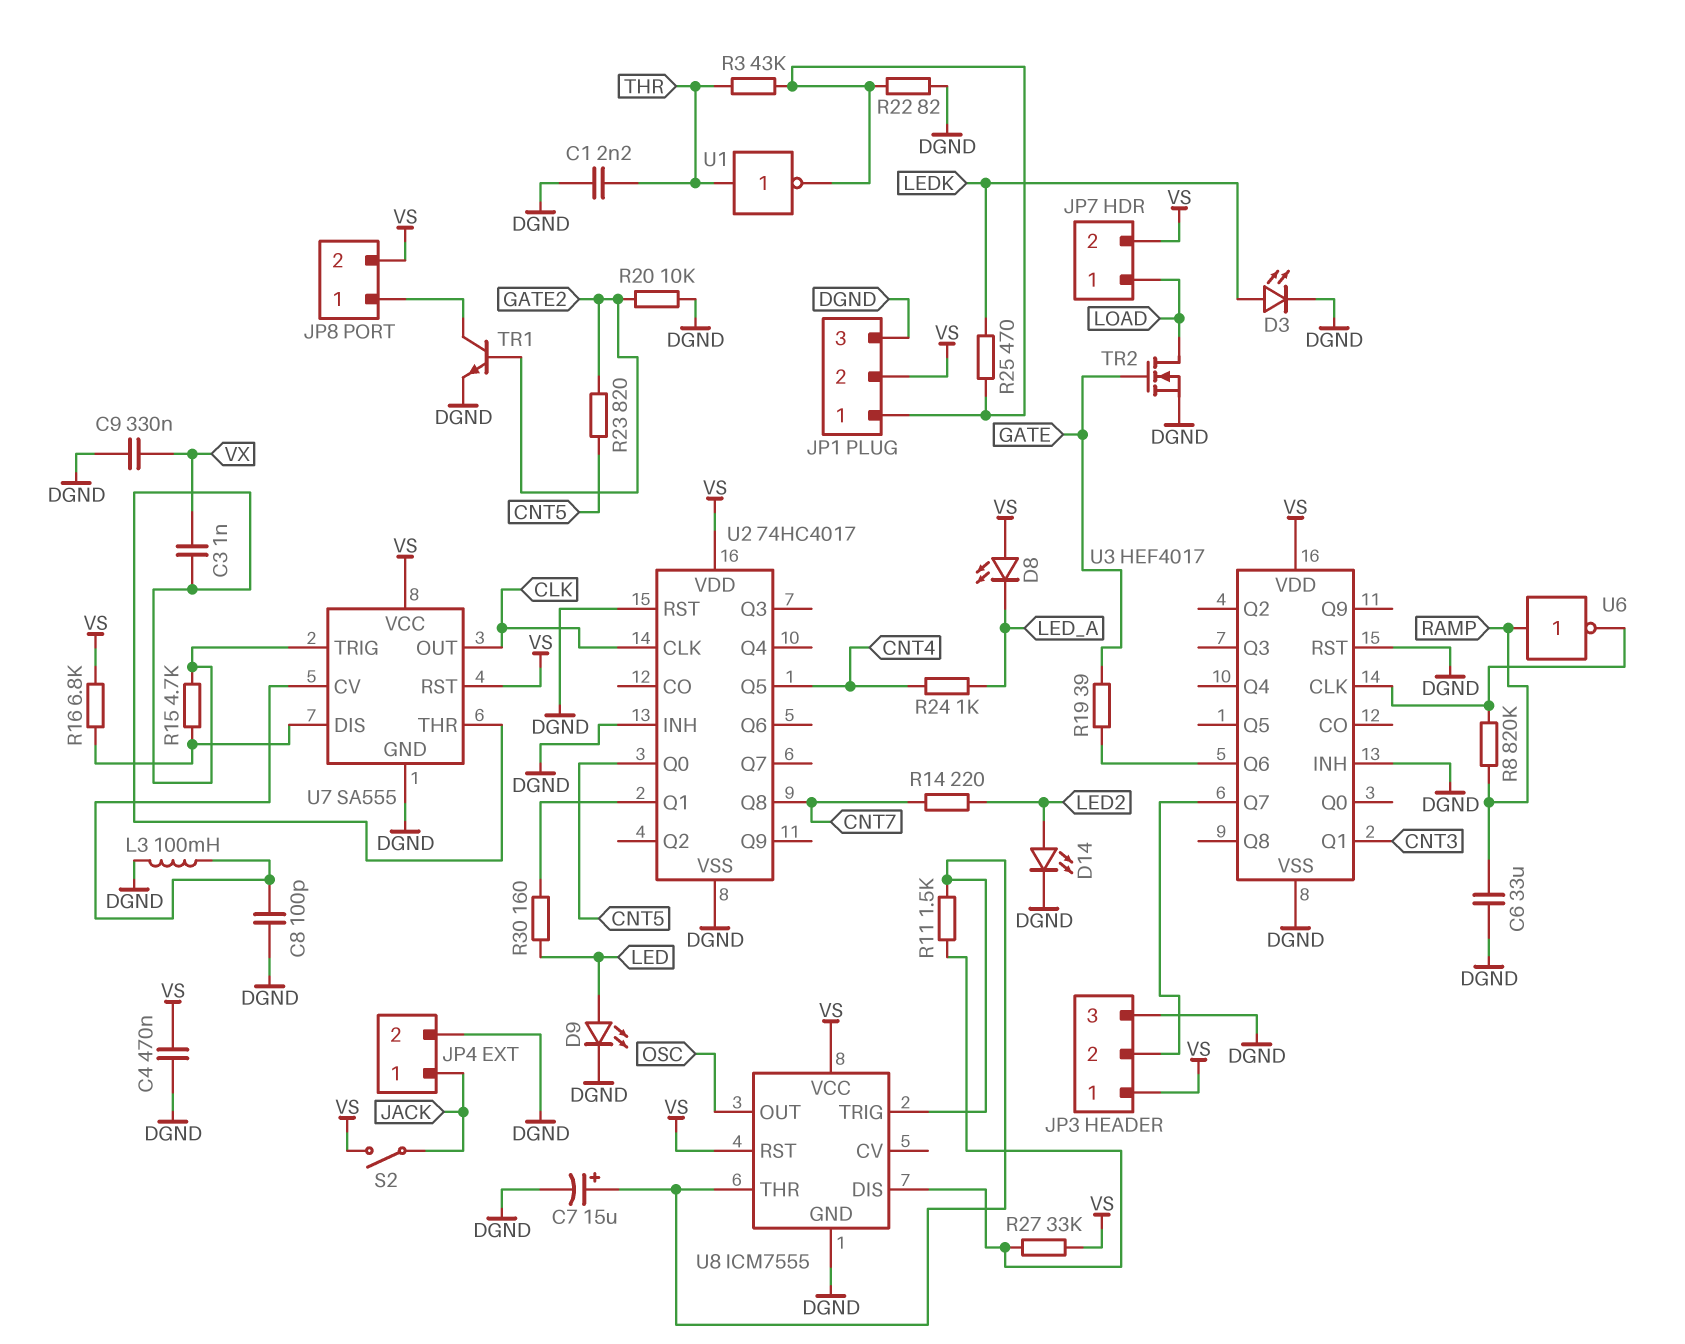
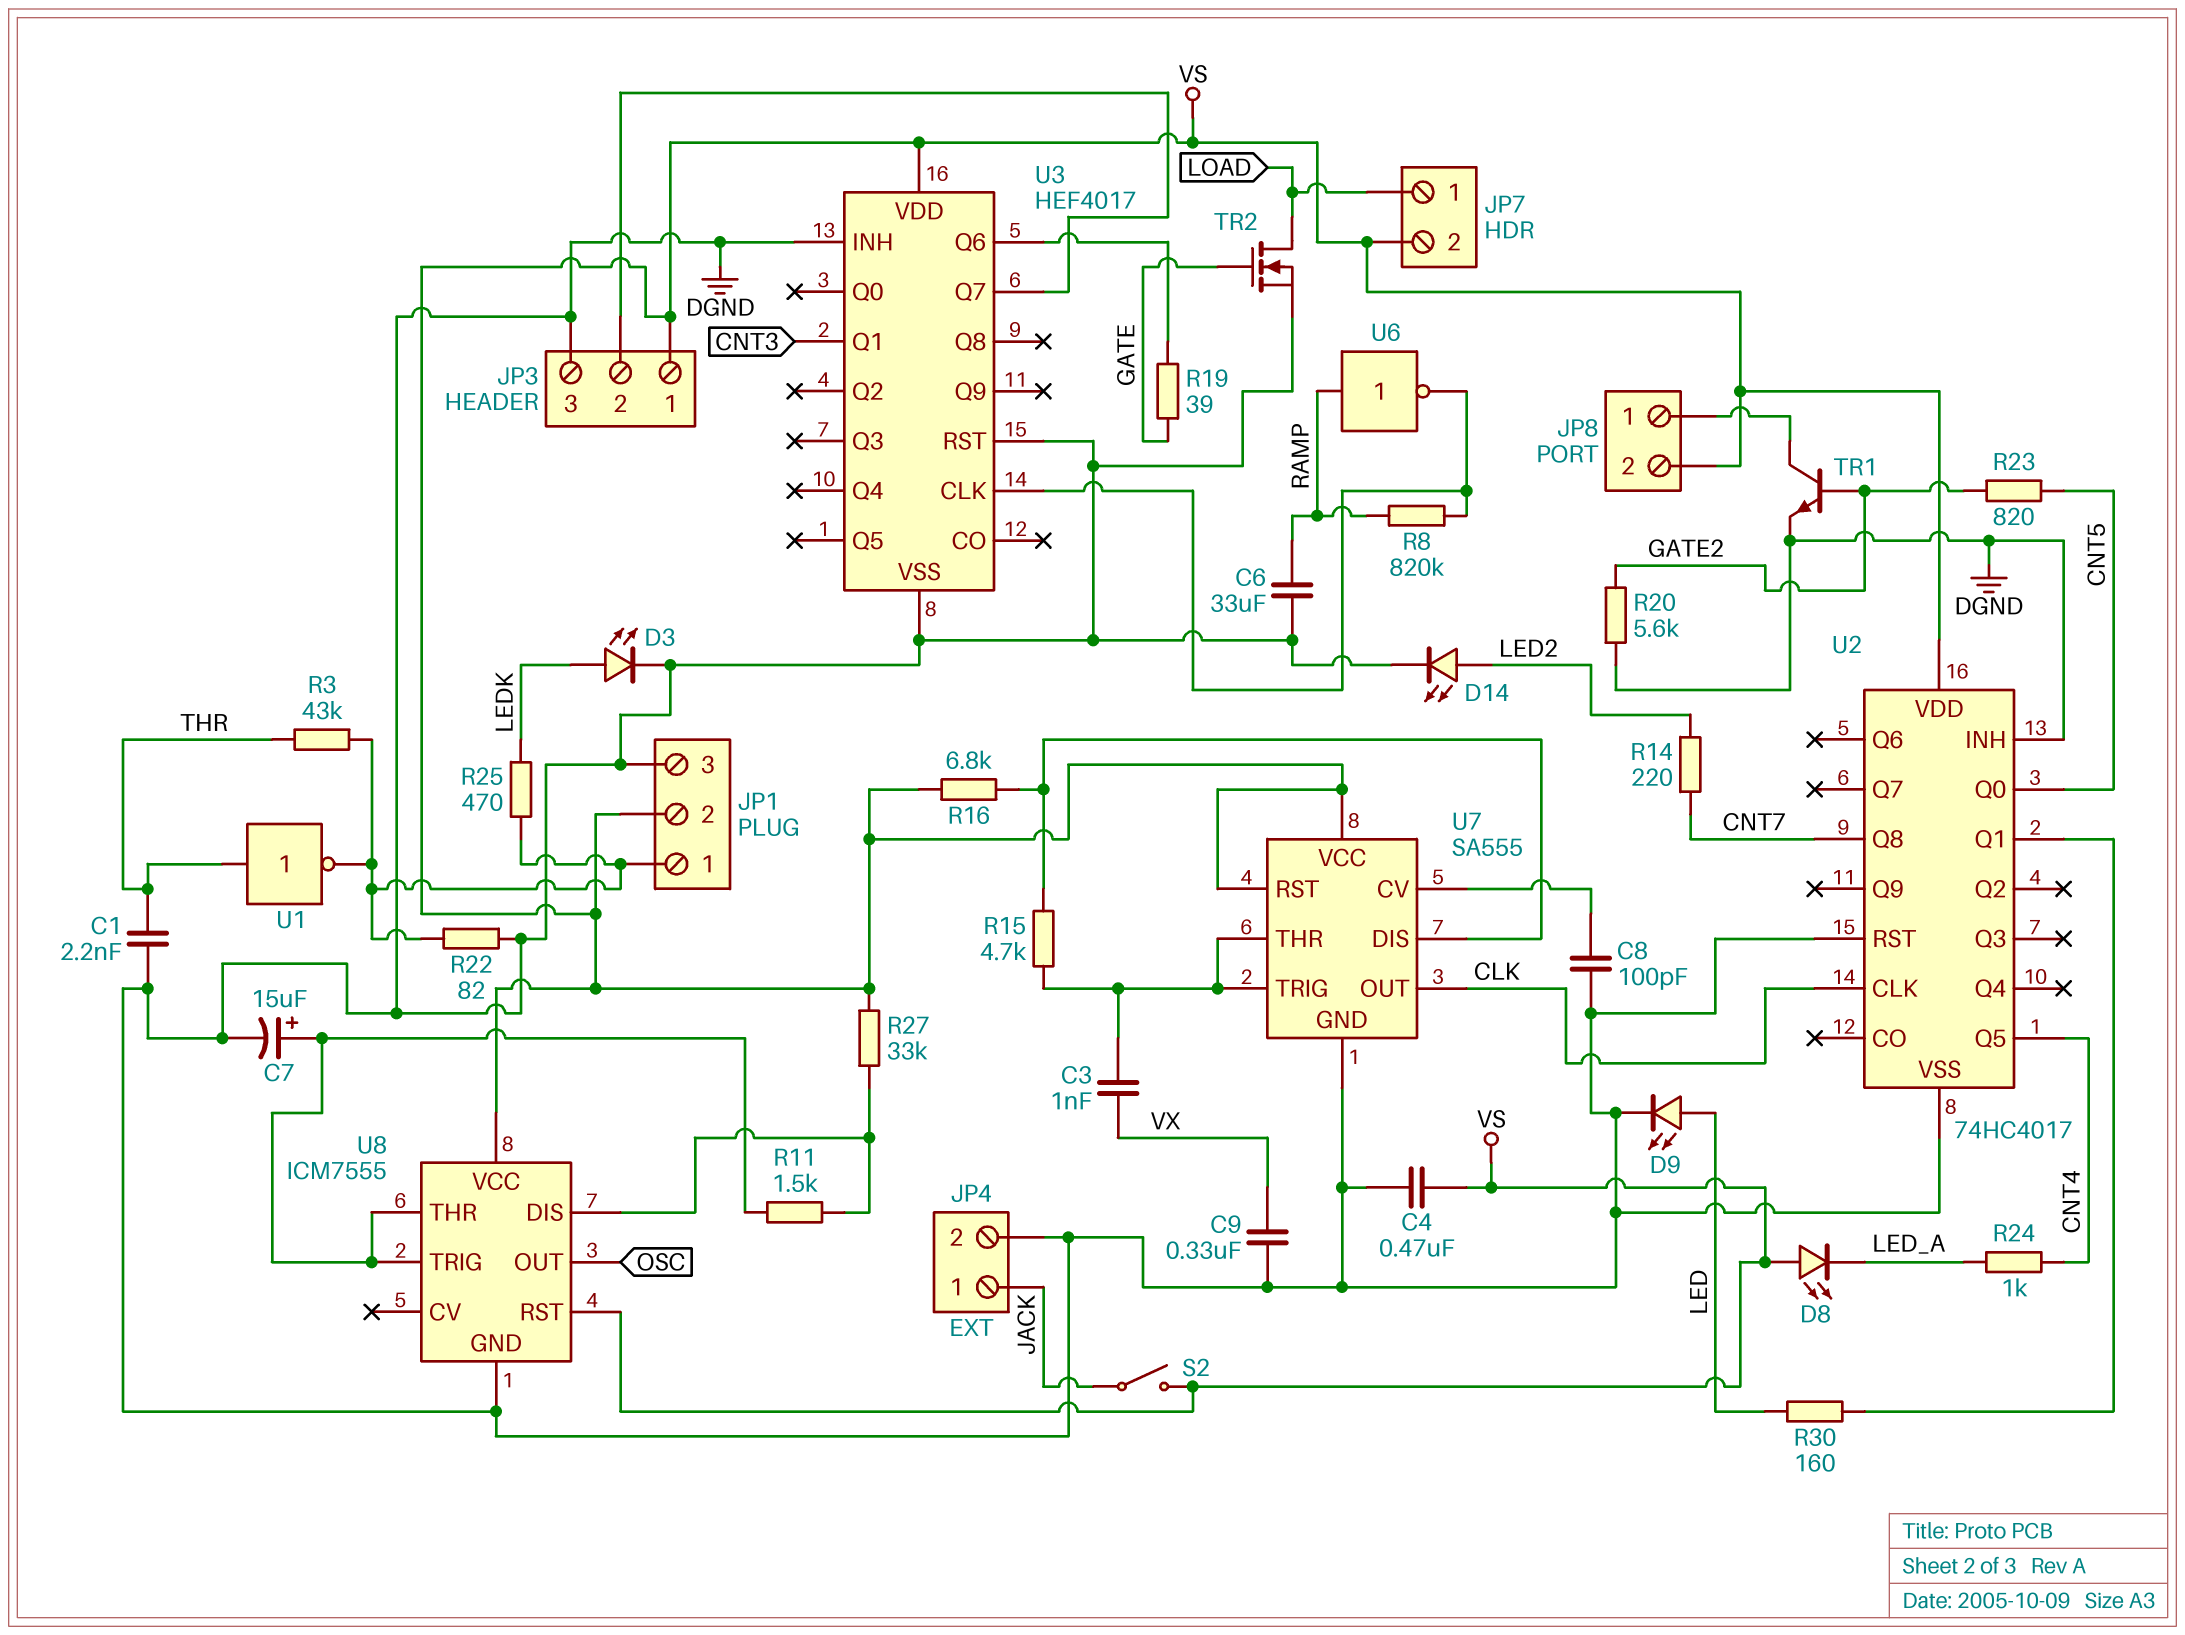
L3: 100mH (DGND, U7/CV) -> none
R20: 10k (DGND, GATE2) -> 5.6k (DGND, GATE2)

